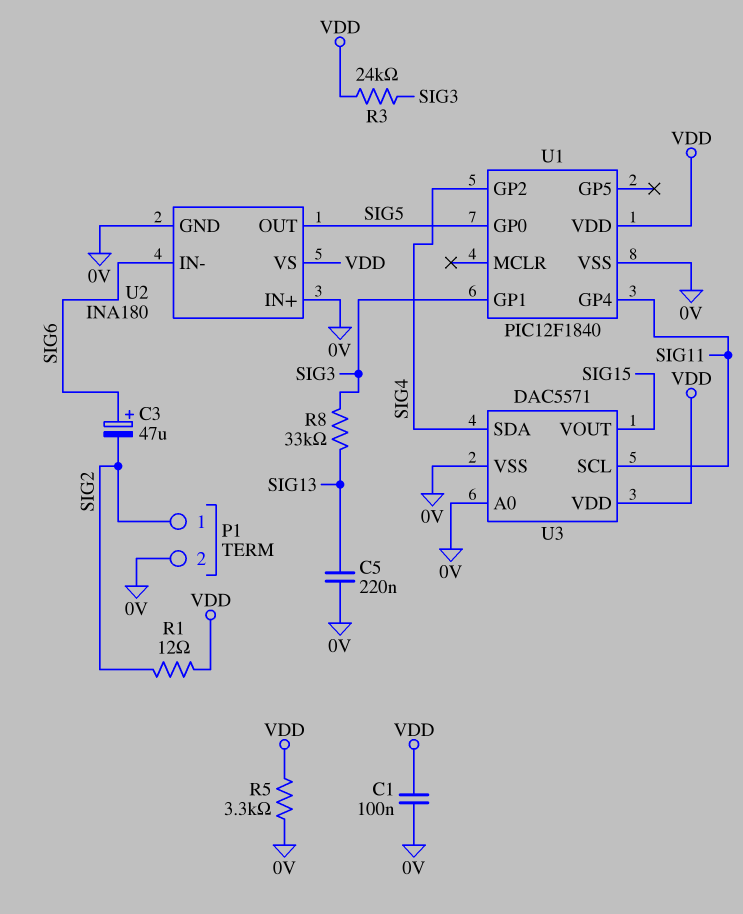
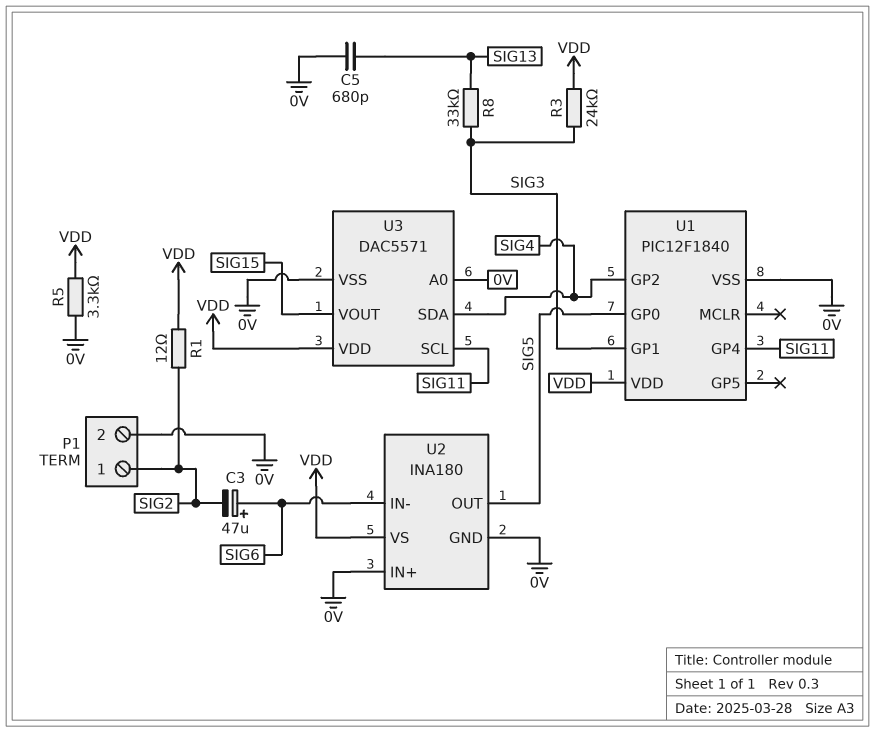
C1: 100nF (0V, VDD) -> none
C5: 220nF (0V, SIG13) -> 680pF (0V, SIG13)

